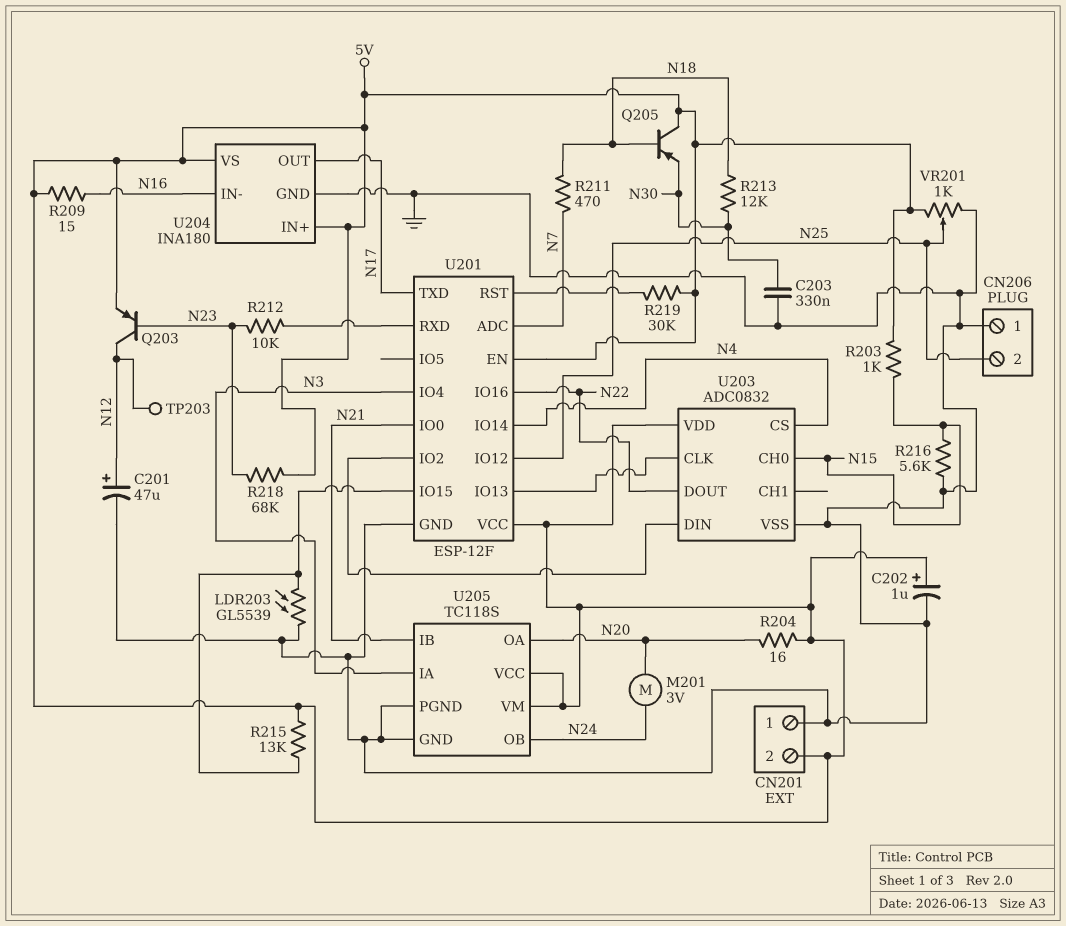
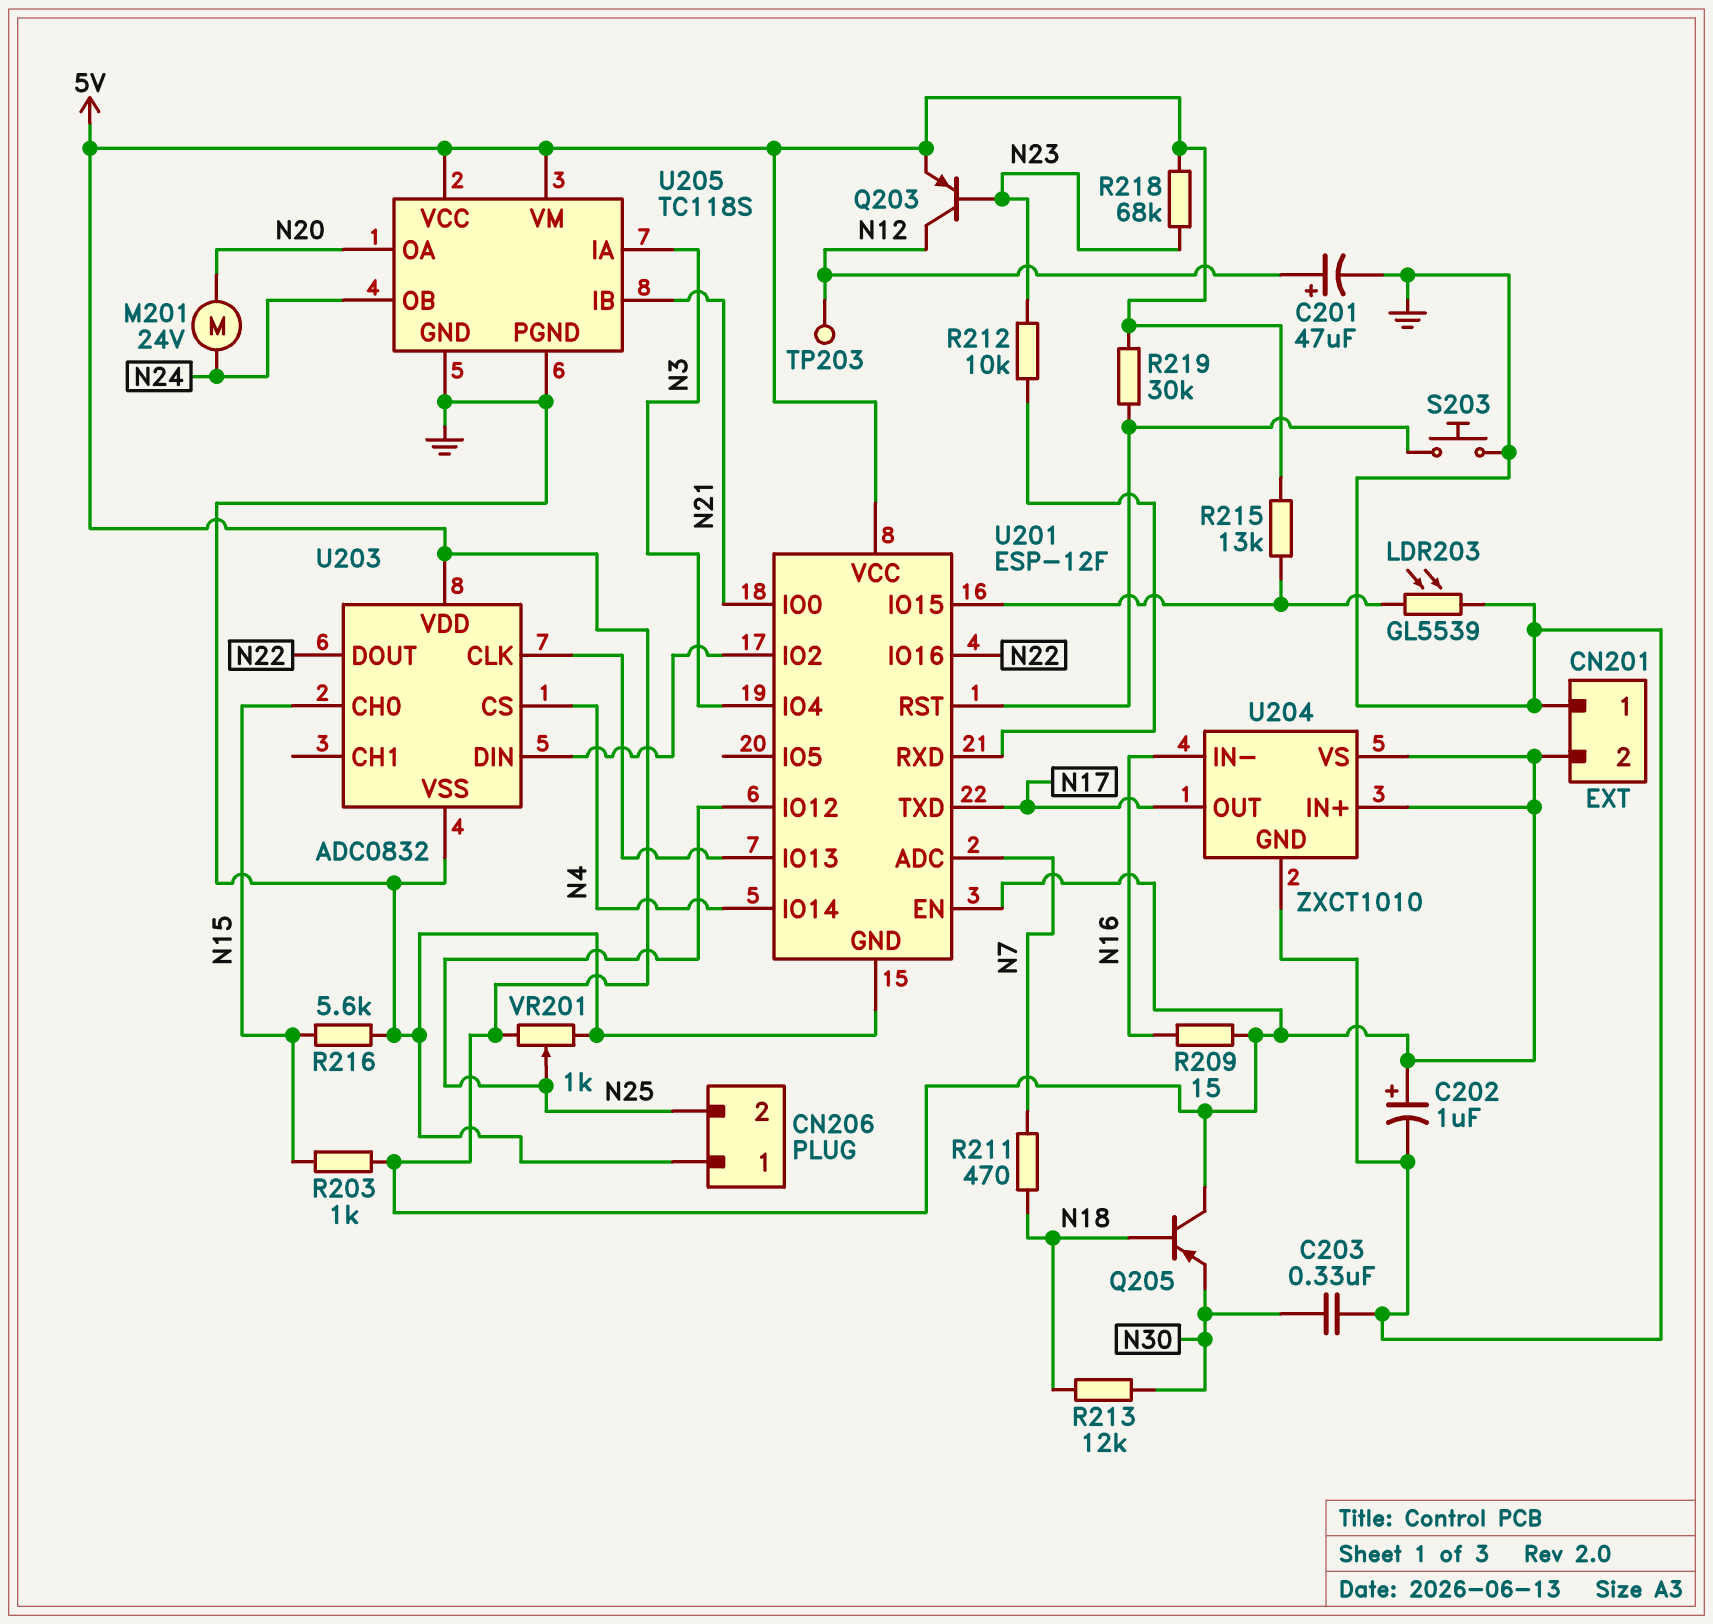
M201: motor 3V (N20, N24) -> motor 24V (N20, N24)
R204: 16 (5V, N20) -> none
S203: none -> button (GND, U201/RST)
U204: INA180 -> ZXCT1010

